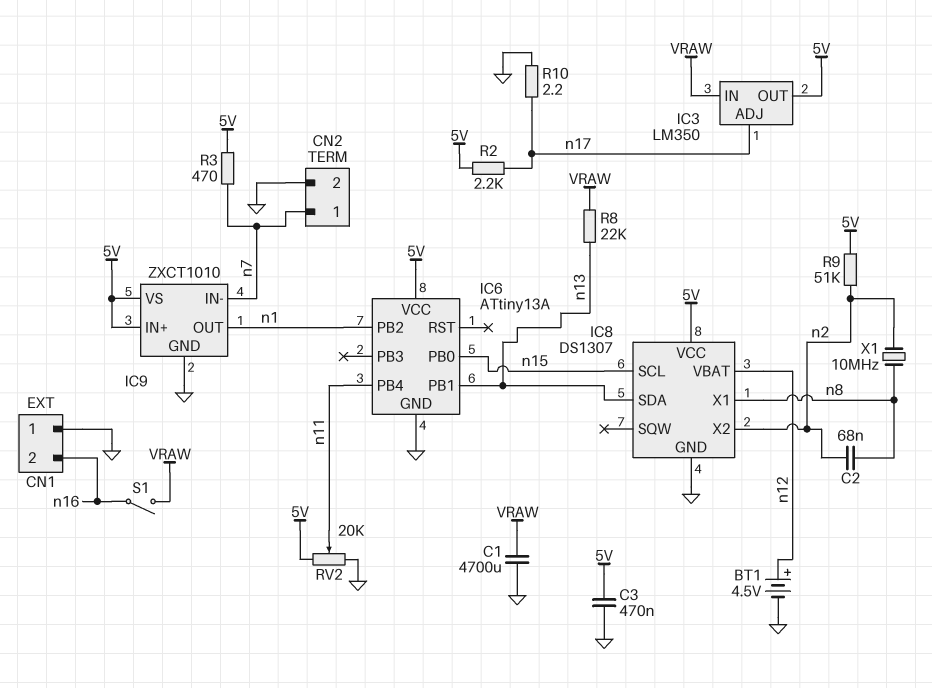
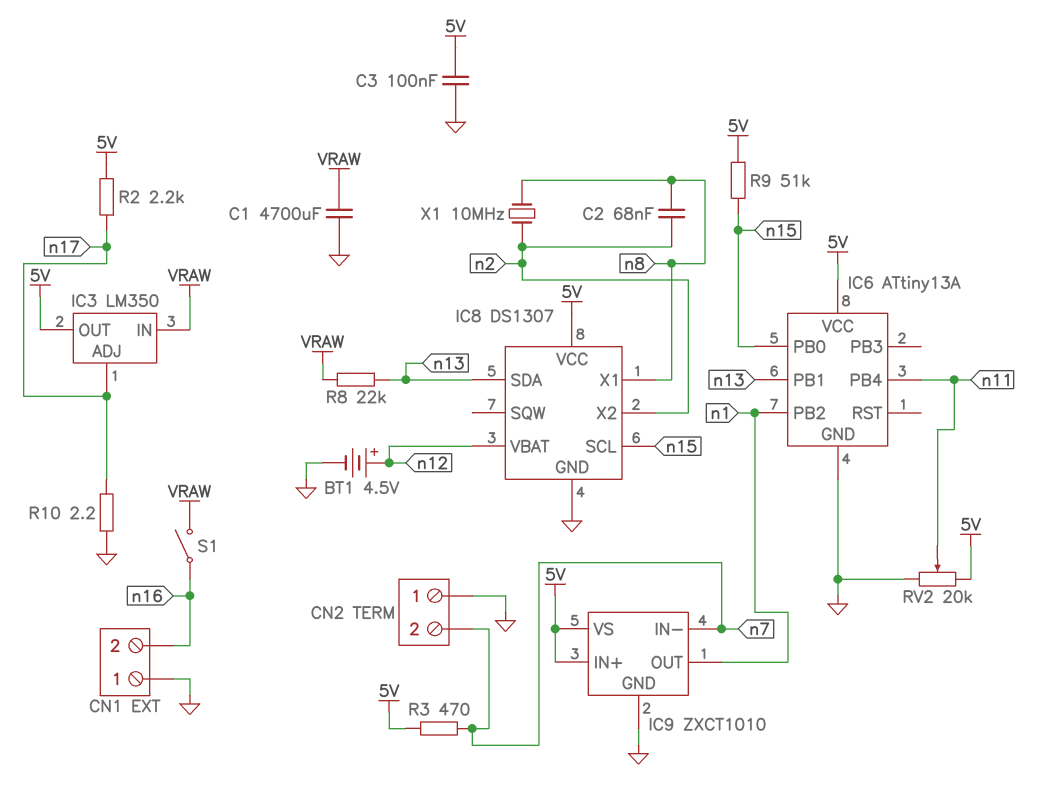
C3: 470nF (5V, GND) -> 100nF (5V, GND)
CN2 pin 1: n7 -> GND
CN2 pin 2: GND -> n7
R9: 51k (5V, n2) -> 51k (5V, n15)

